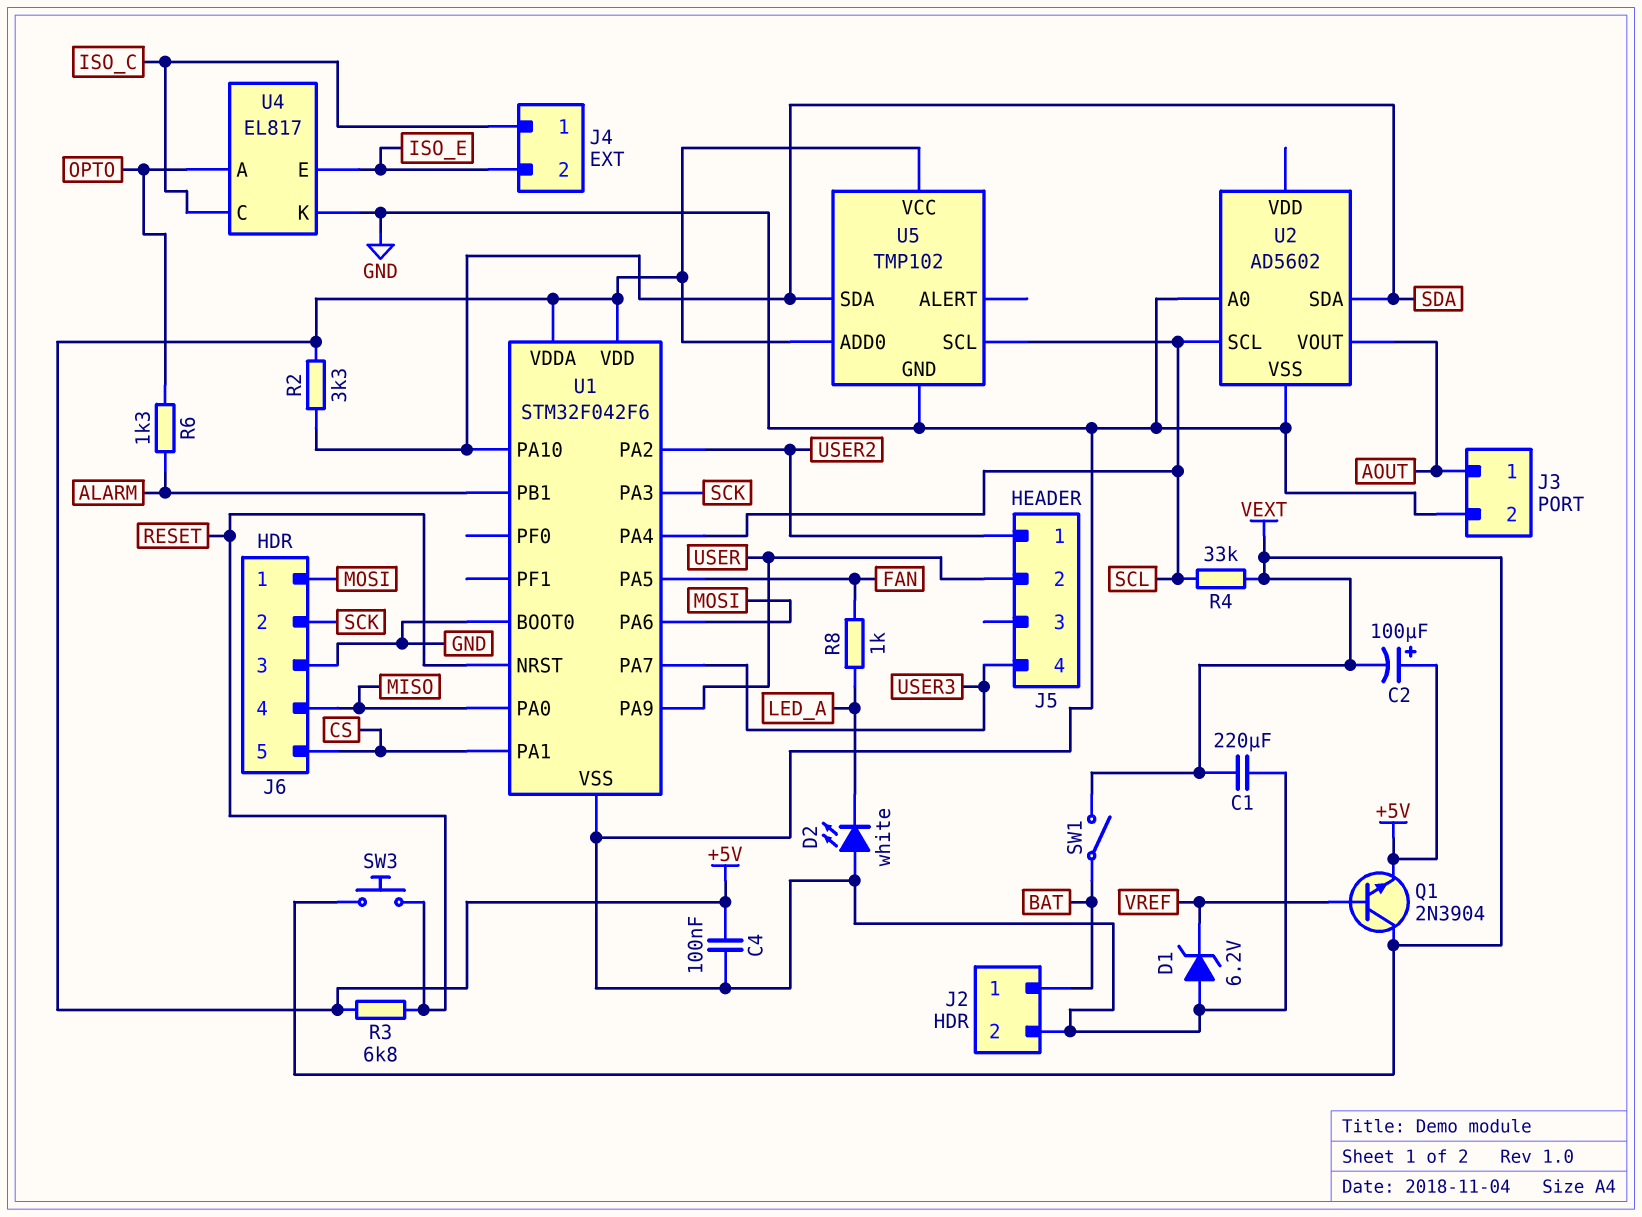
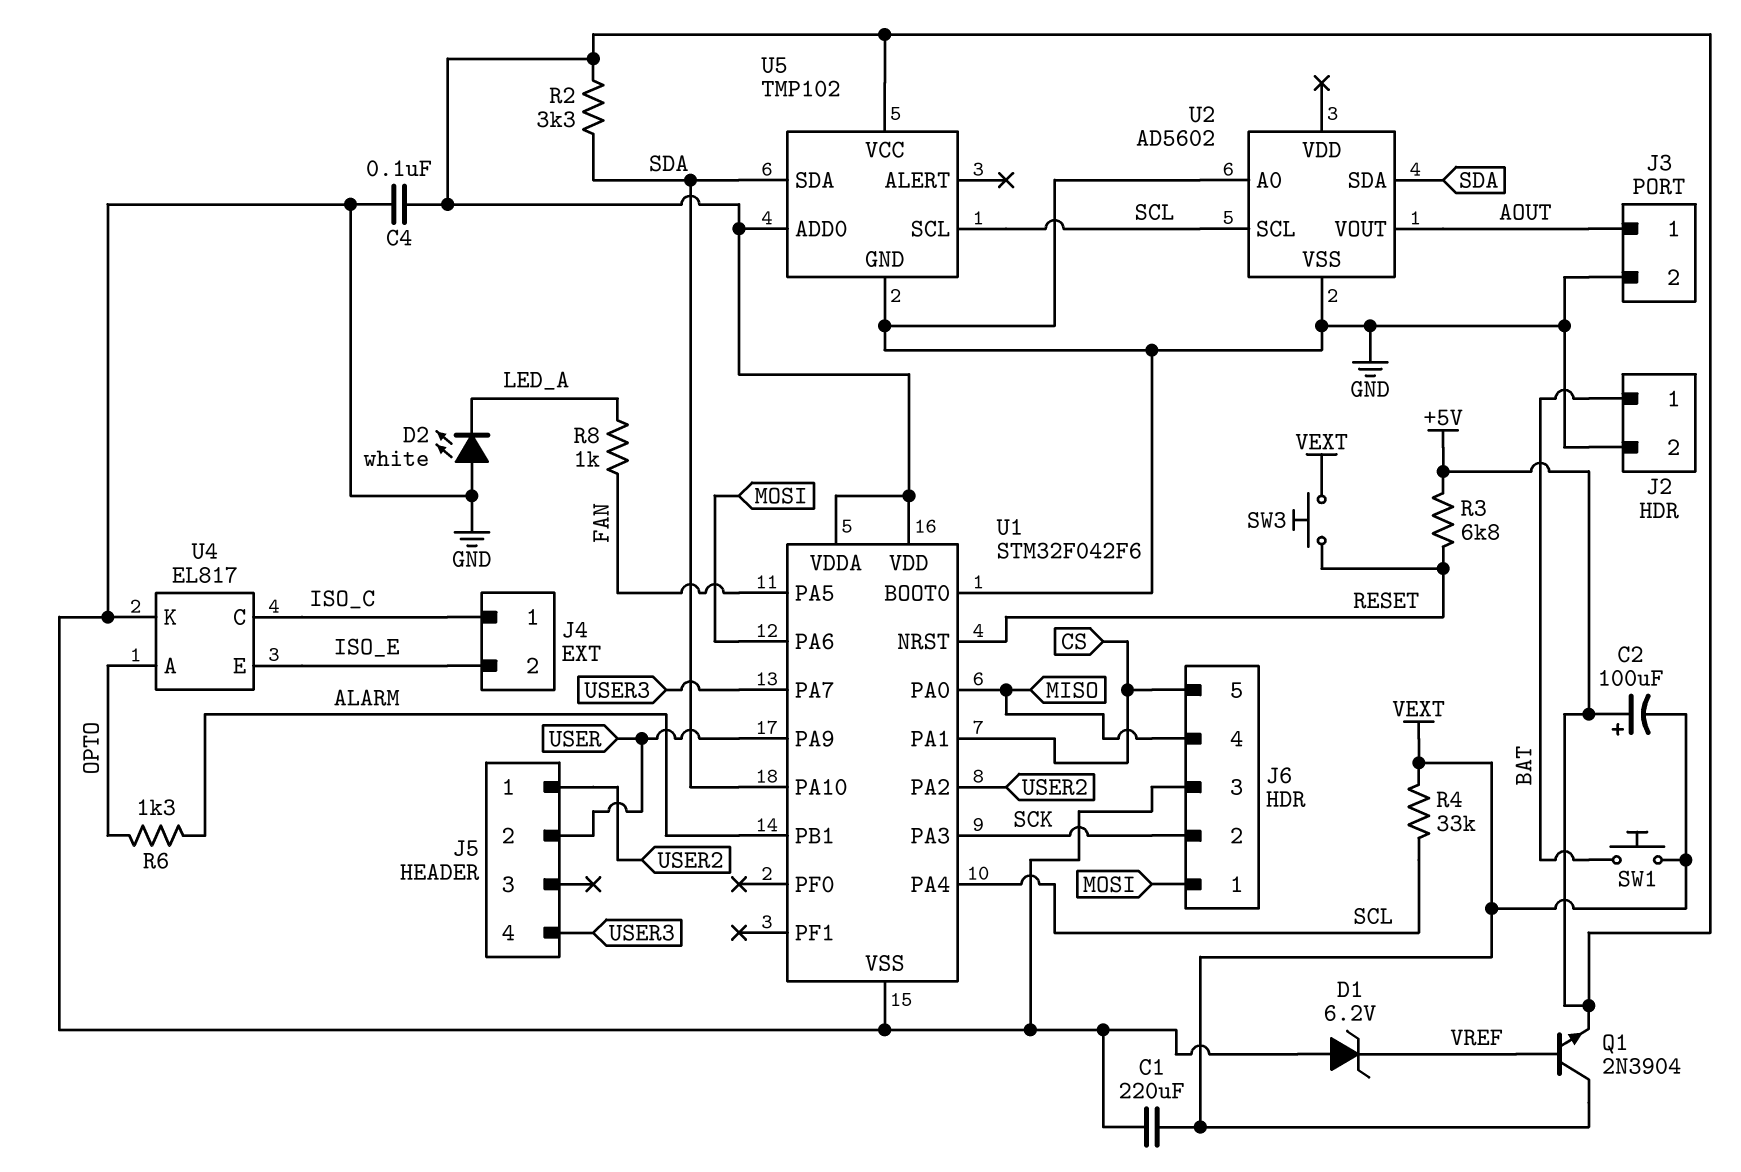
SW1: switch (BAT, VEXT) -> button (BAT, VEXT)

